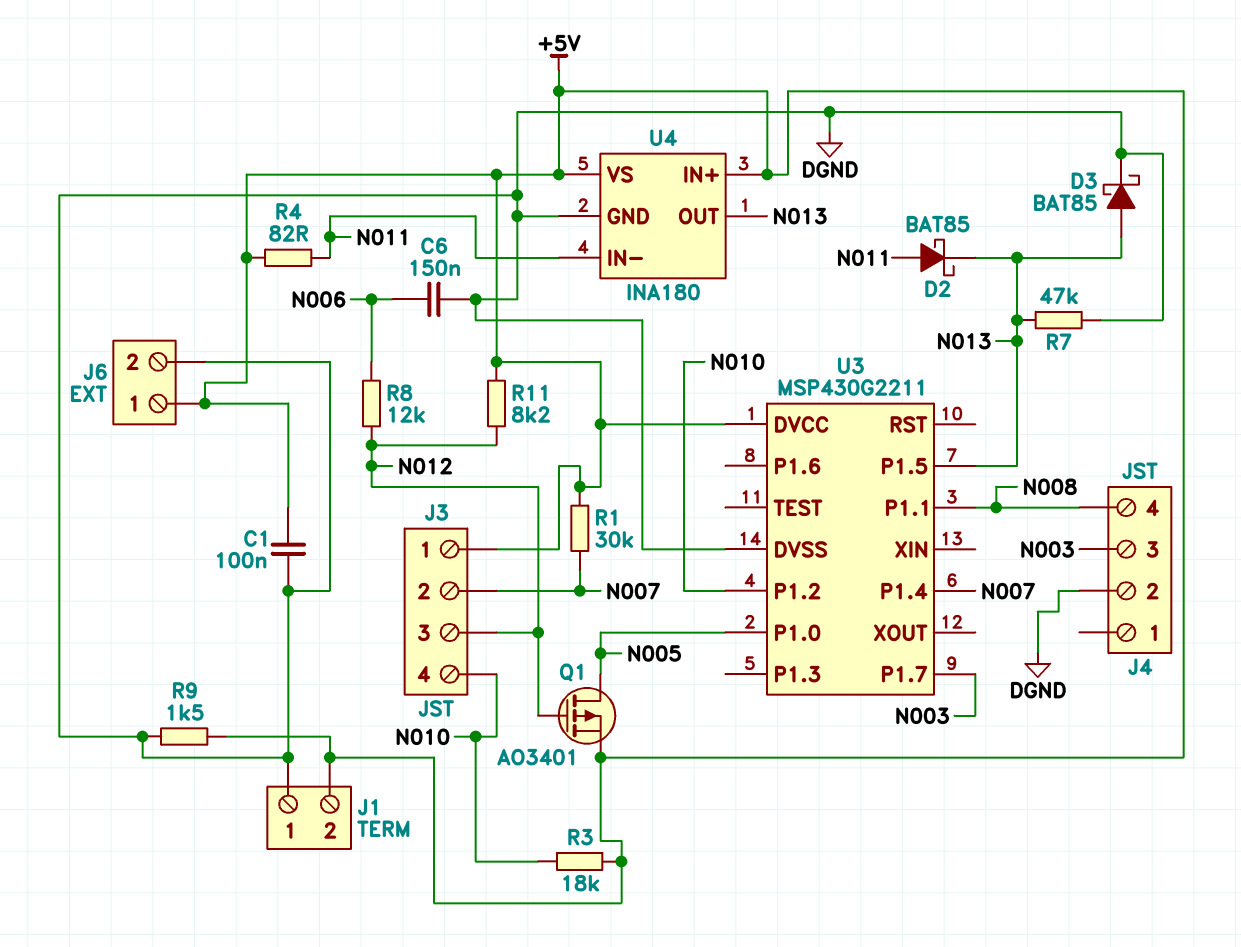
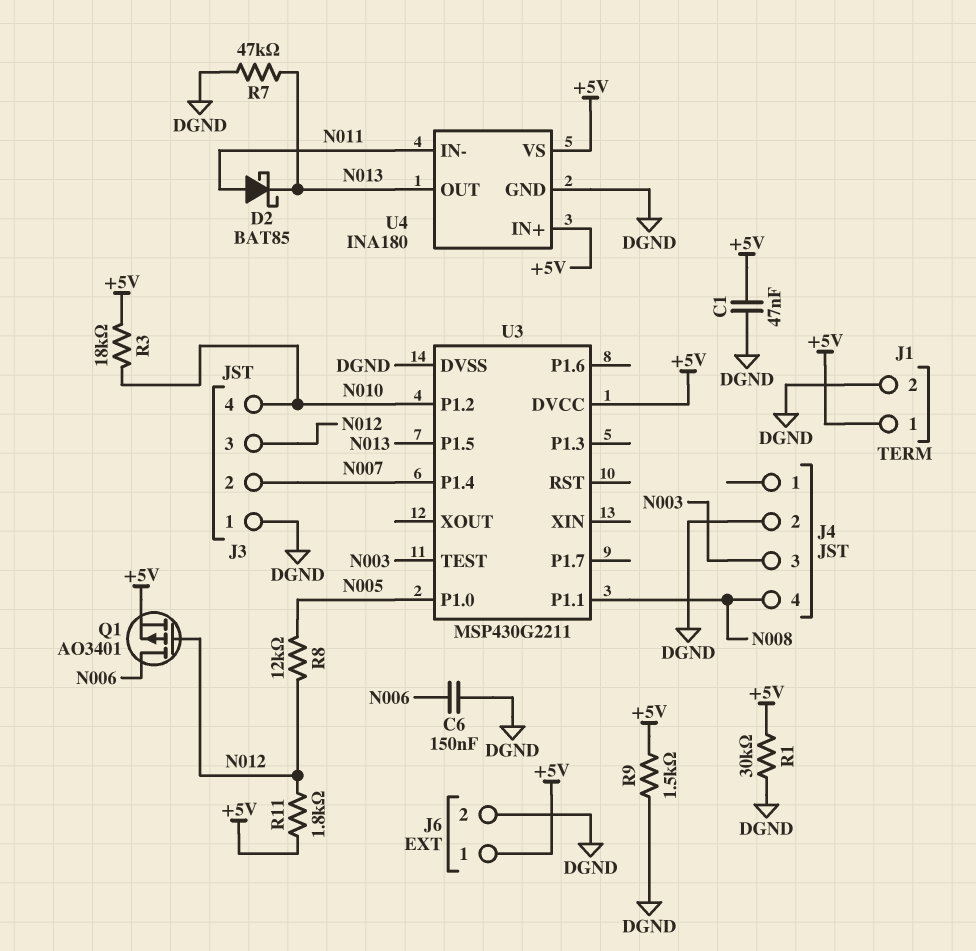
C1: 100nF (+5V, DGND) -> 47nF (+5V, DGND)
D3: schottky BAT85 (A N013, K DGND) -> none
J1 pin 1: DGND -> +5V
J1 pin 2: +5V -> DGND
J3 pin 1: +5V -> DGND
Q1: PMOS AO3401 (G N012, D N005, S +5V) -> PMOS AO3401 (G N012, D N006, S +5V)
R1: 30k (+5V, N007) -> 30k (+5V, DGND)
R4: 82 (+5V, N011) -> none
R8: 12k (N006, N012) -> 12k (N005, N012)
R11: 8.2k (+5V, N012) -> 1.8k (+5V, N012)
U3 pin P1.7: N003 -> none
U3 pin TEST: none -> N003

